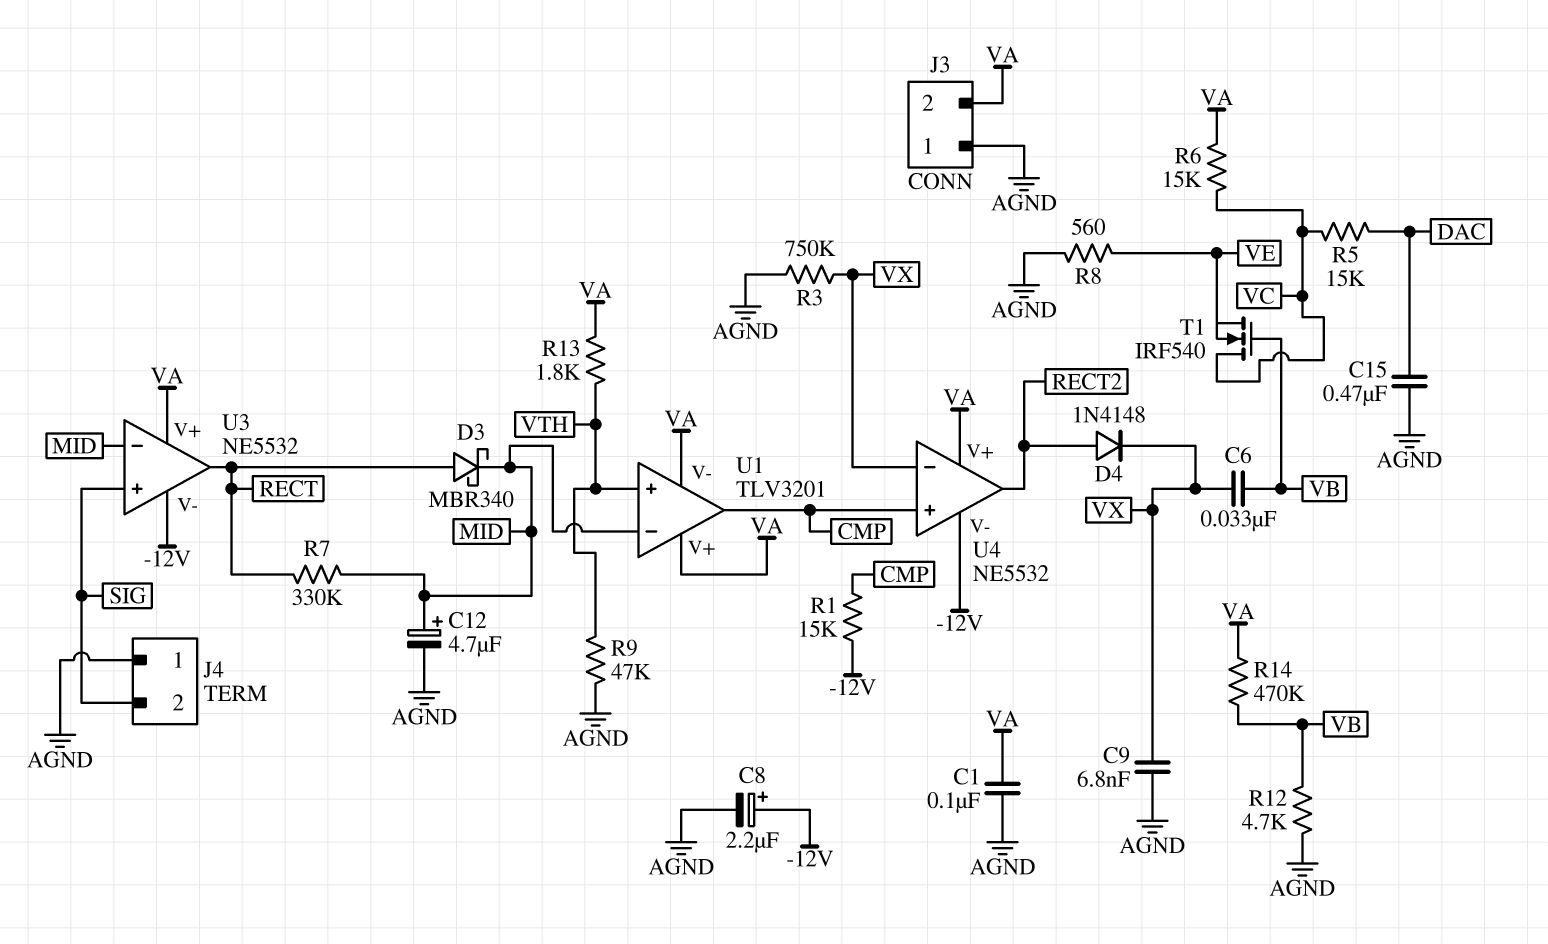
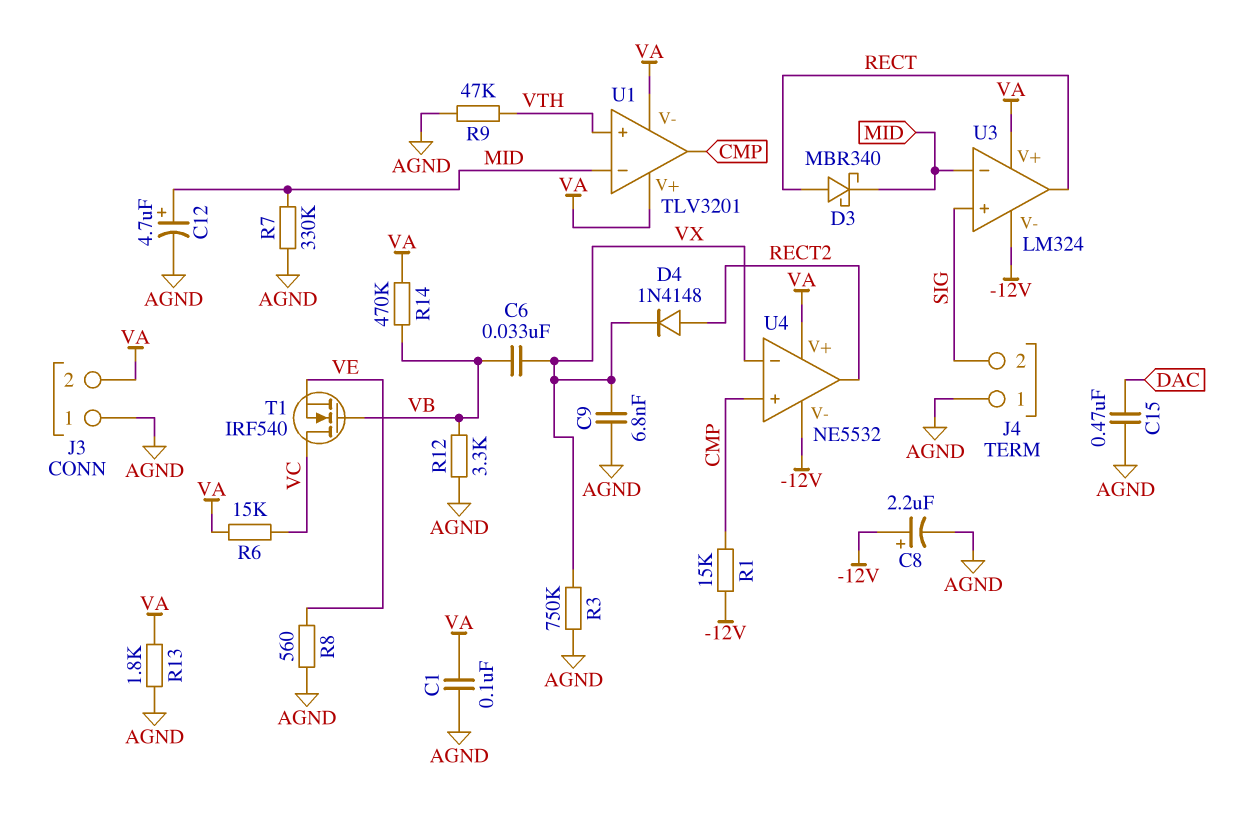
R5: 15k (DAC, VC) -> none
R7: 330k (MID, RECT) -> 330k (AGND, MID)
R12: 4.7k (AGND, VB) -> 3.3k (AGND, VB)
R13: 1.8k (VA, VTH) -> 1.8k (AGND, VA)
U3: NE5532 -> LM324

